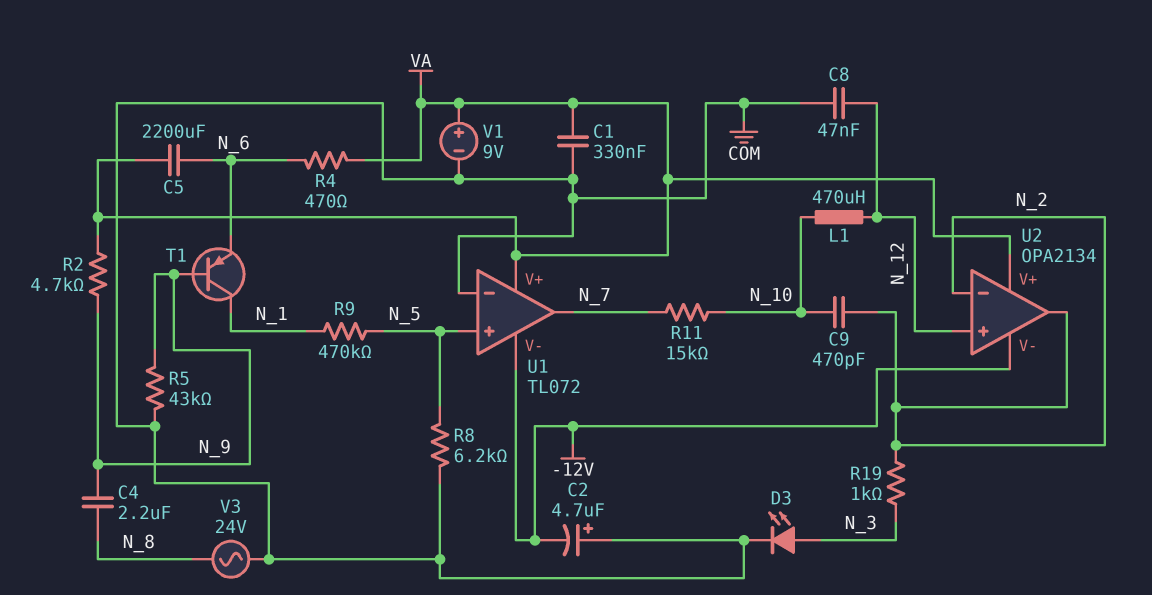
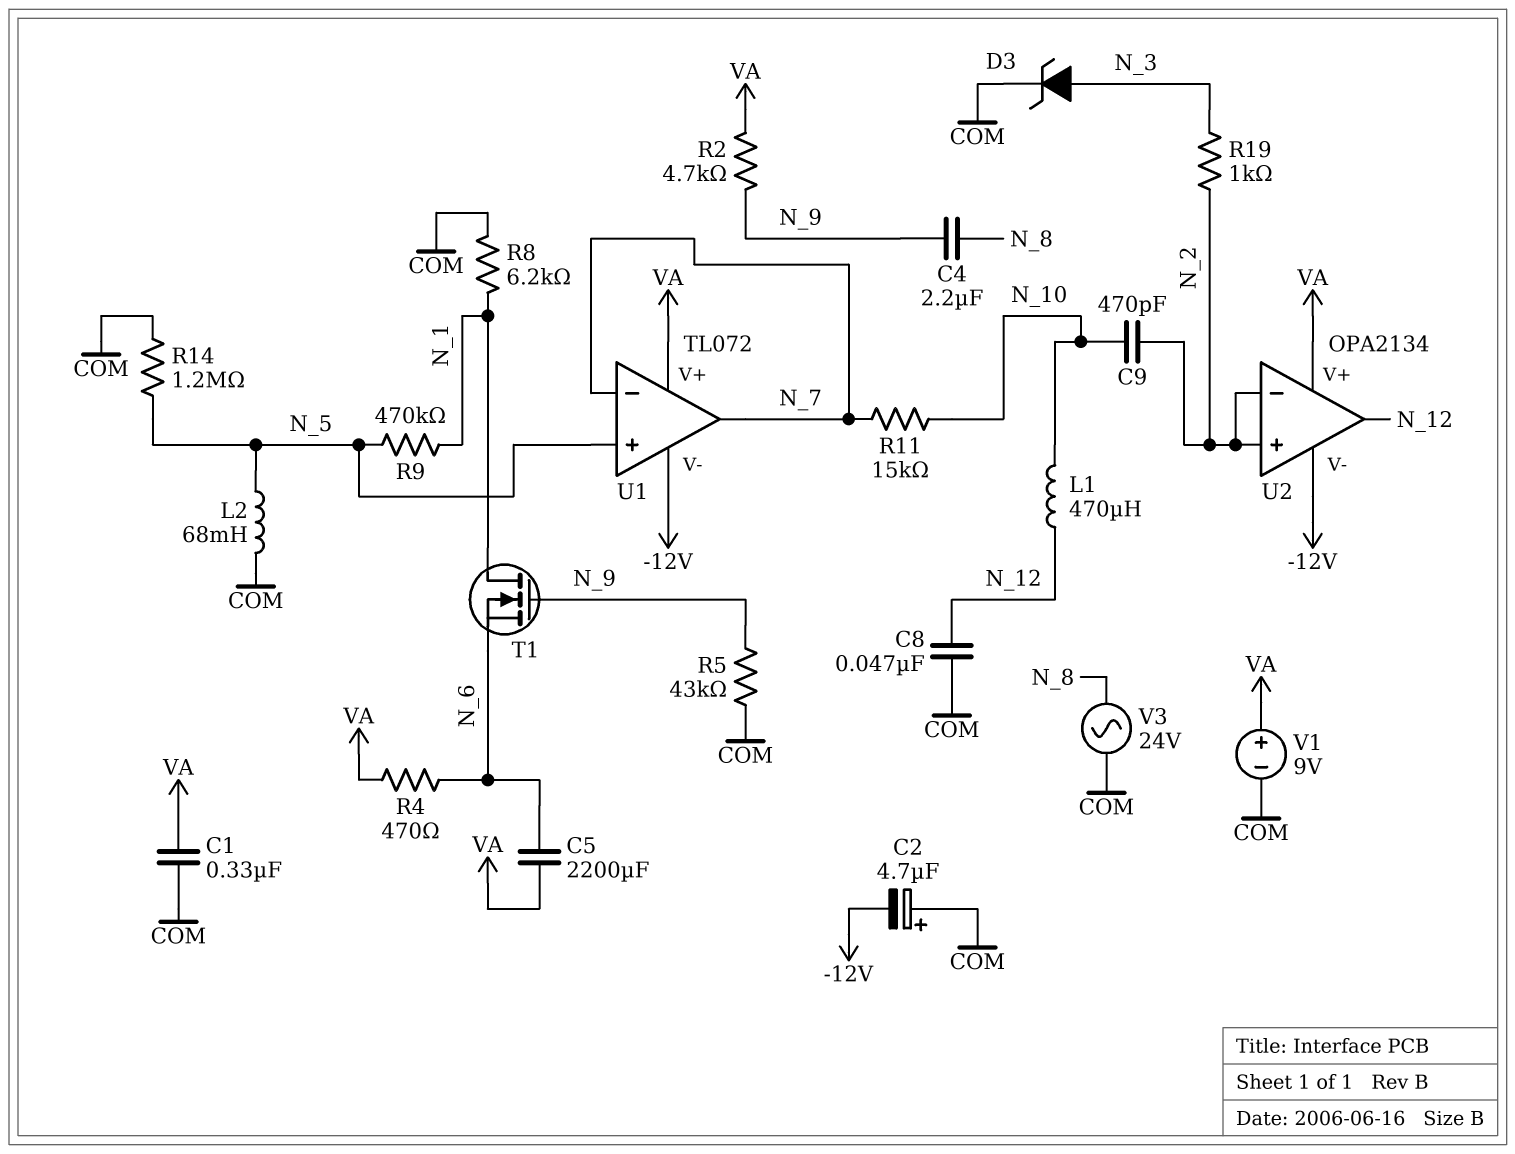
D3: LED (A N_3, K COM) -> zener (A N_3, K COM)
L2: none -> 68mH (COM, N_5)
R8: 6.2k (COM, N_5) -> 6.2k (COM, N_1)
R14: none -> 1.2M (COM, N_5)
T1: PNP (B N_9, C N_1, E N_6) -> NMOS (G N_9, D N_1, S N_6)
U1 pin in-: COM -> N_7
U2 pin in+: N_12 -> N_2
U2 pin out: N_2 -> N_12

